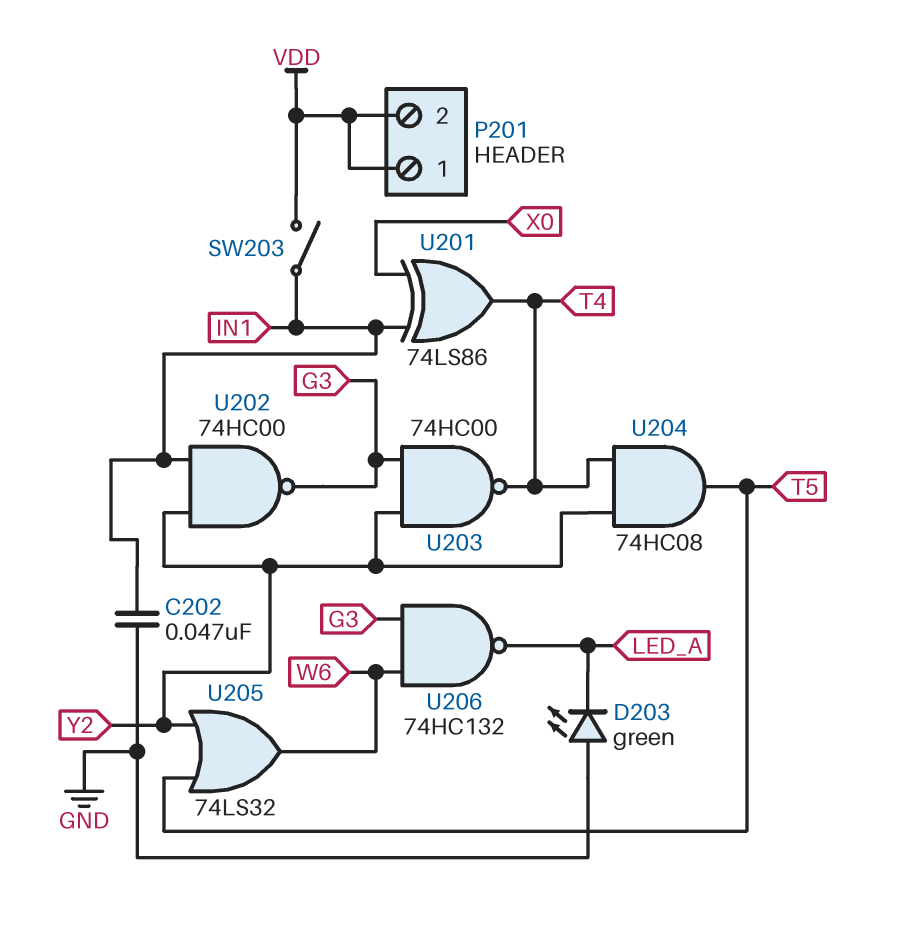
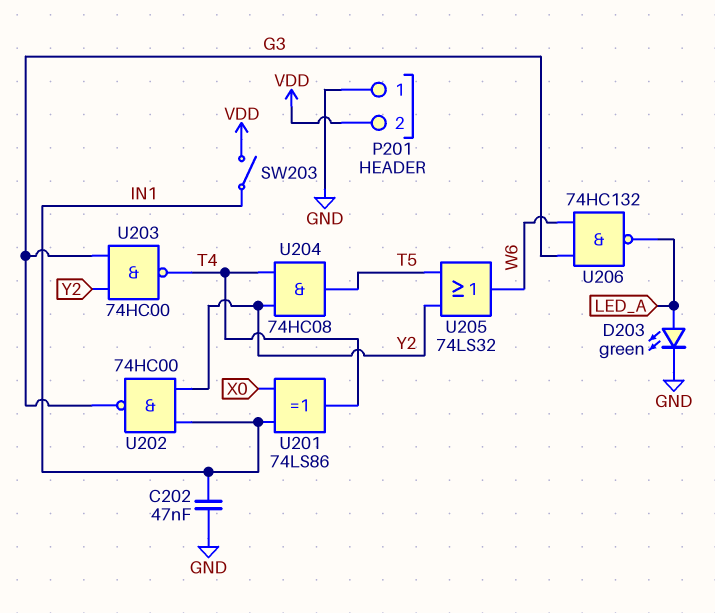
D203: LED green (A GND, K LED_A) -> LED green (A LED_A, K GND)
P201 pin 1: VDD -> GND

